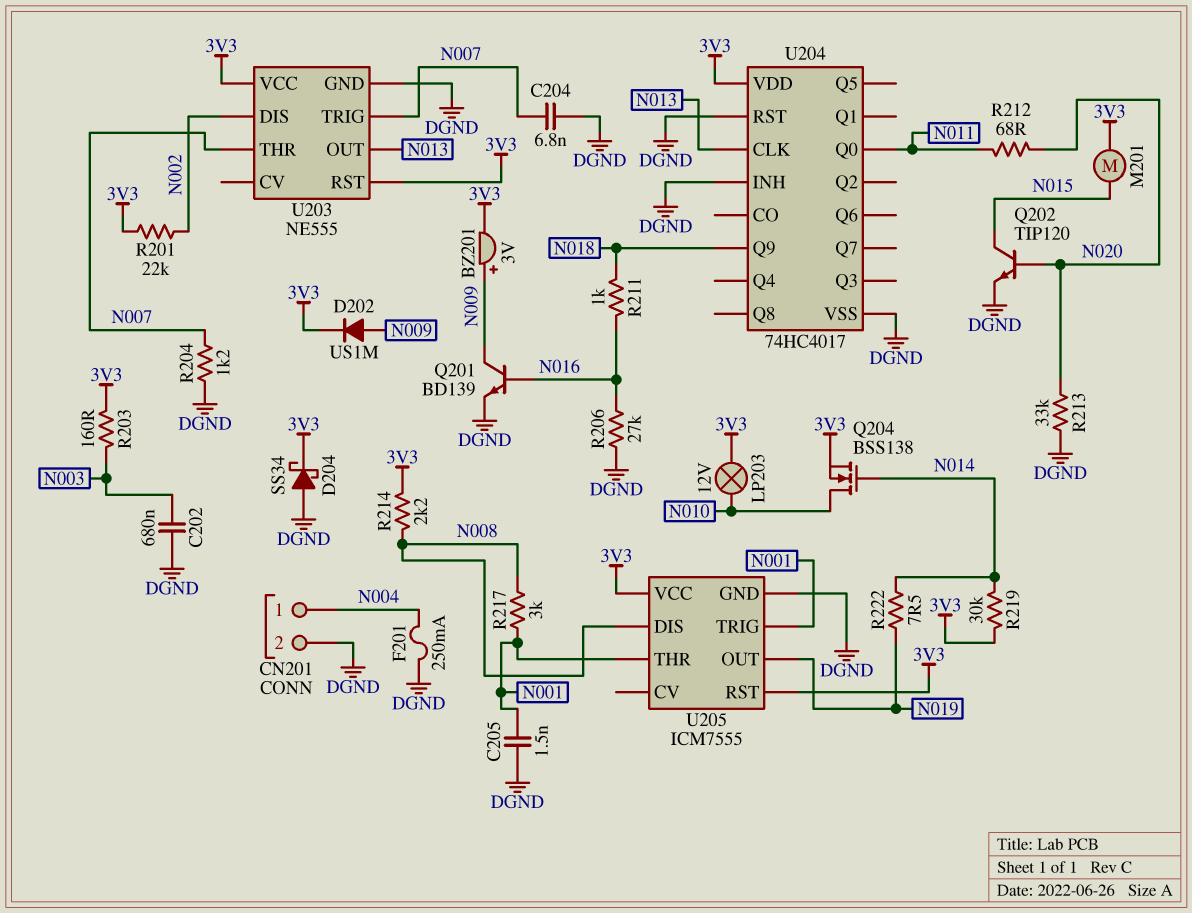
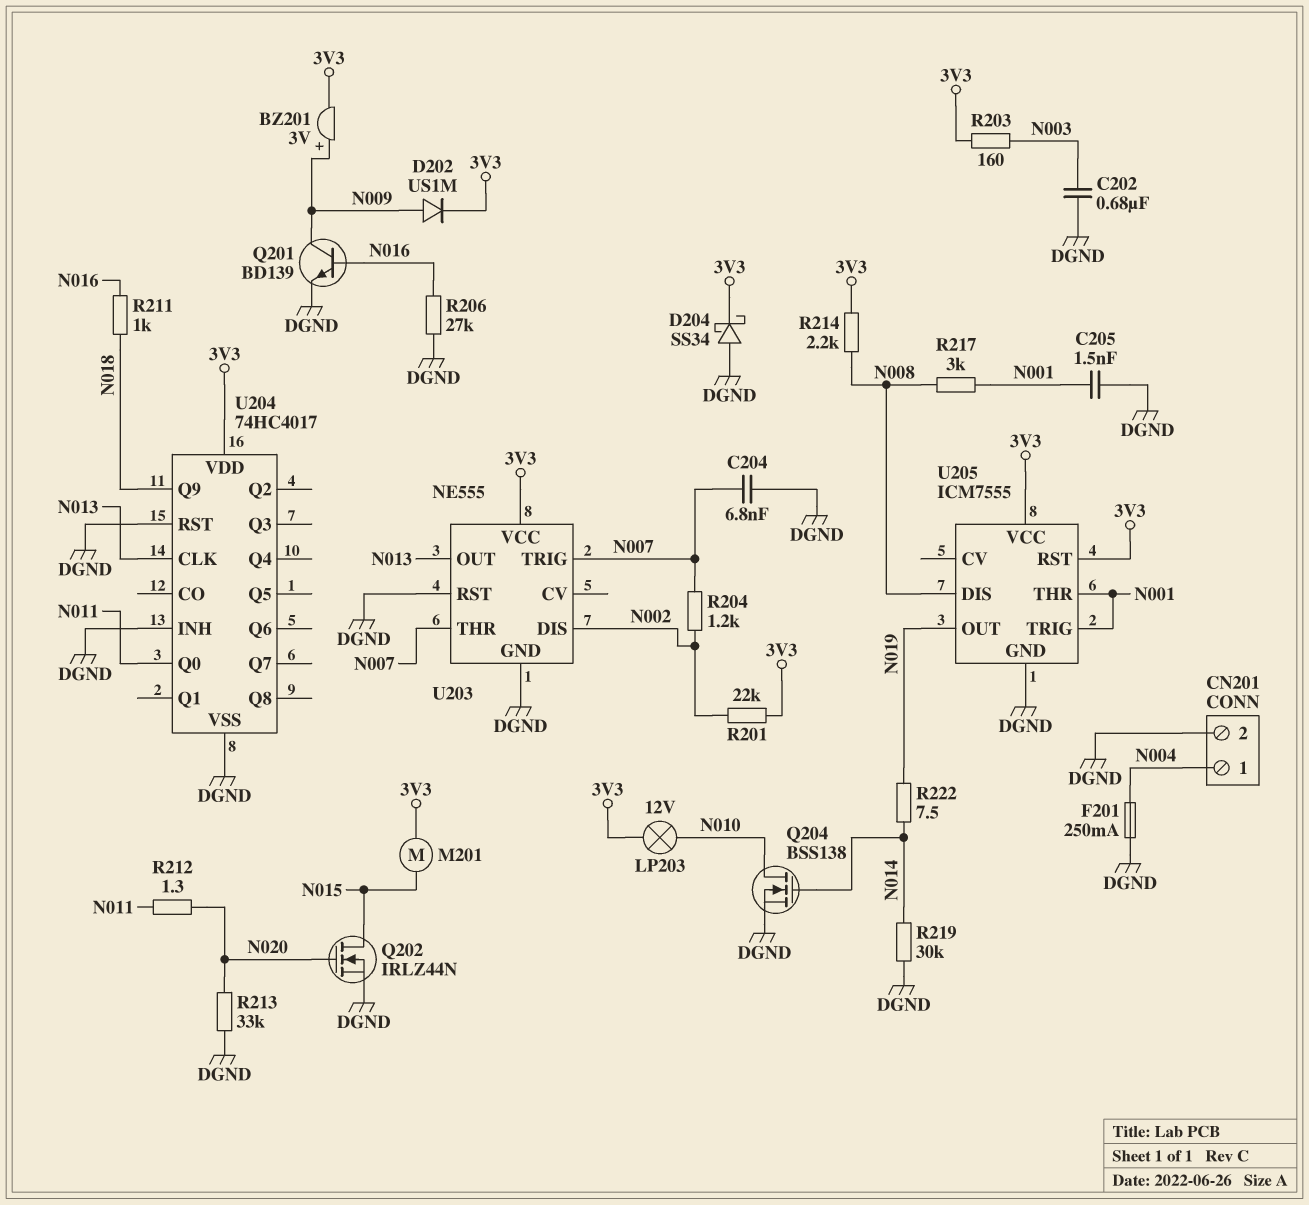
Q202: NPN TIP120 (B N020, C N015, E DGND) -> NMOS IRLZ44N (G N020, D N015, S DGND)
Q204: NMOS BSS138 (G N014, D N010, S 3V3) -> NMOS BSS138 (G N014, D N010, S DGND)
R204: 1.2k (DGND, N007) -> 1.2k (N002, N007)
R212: 68 (N011, N020) -> 1.3 (N011, N020)
R219: 30k (3V3, N014) -> 30k (DGND, N014)
U203 pin RST: 3V3 -> DGND

